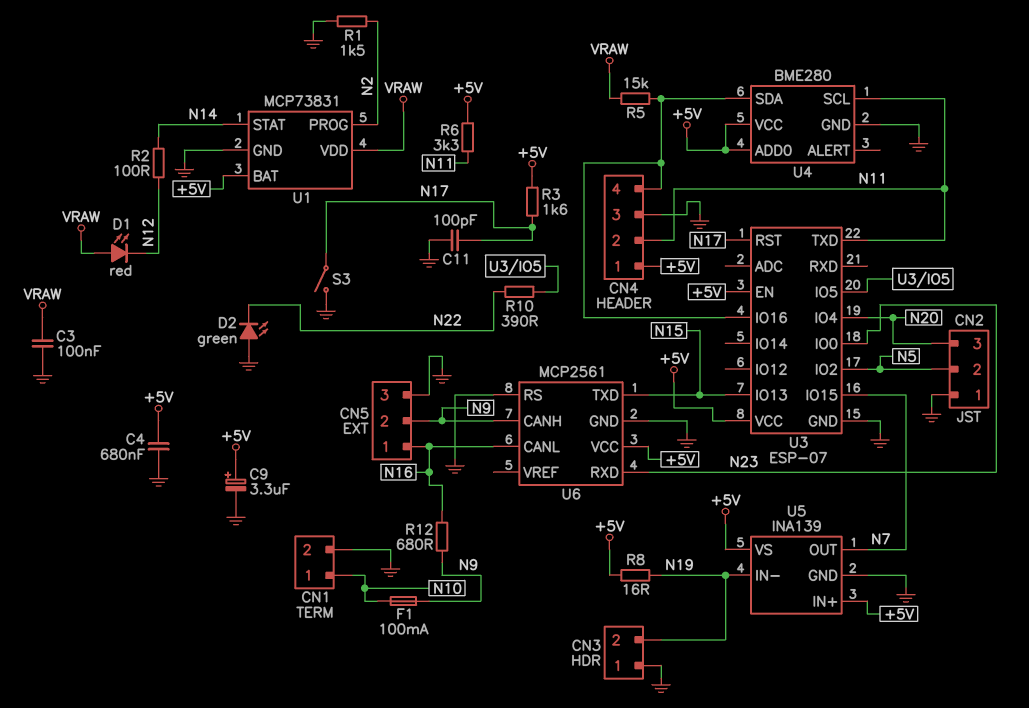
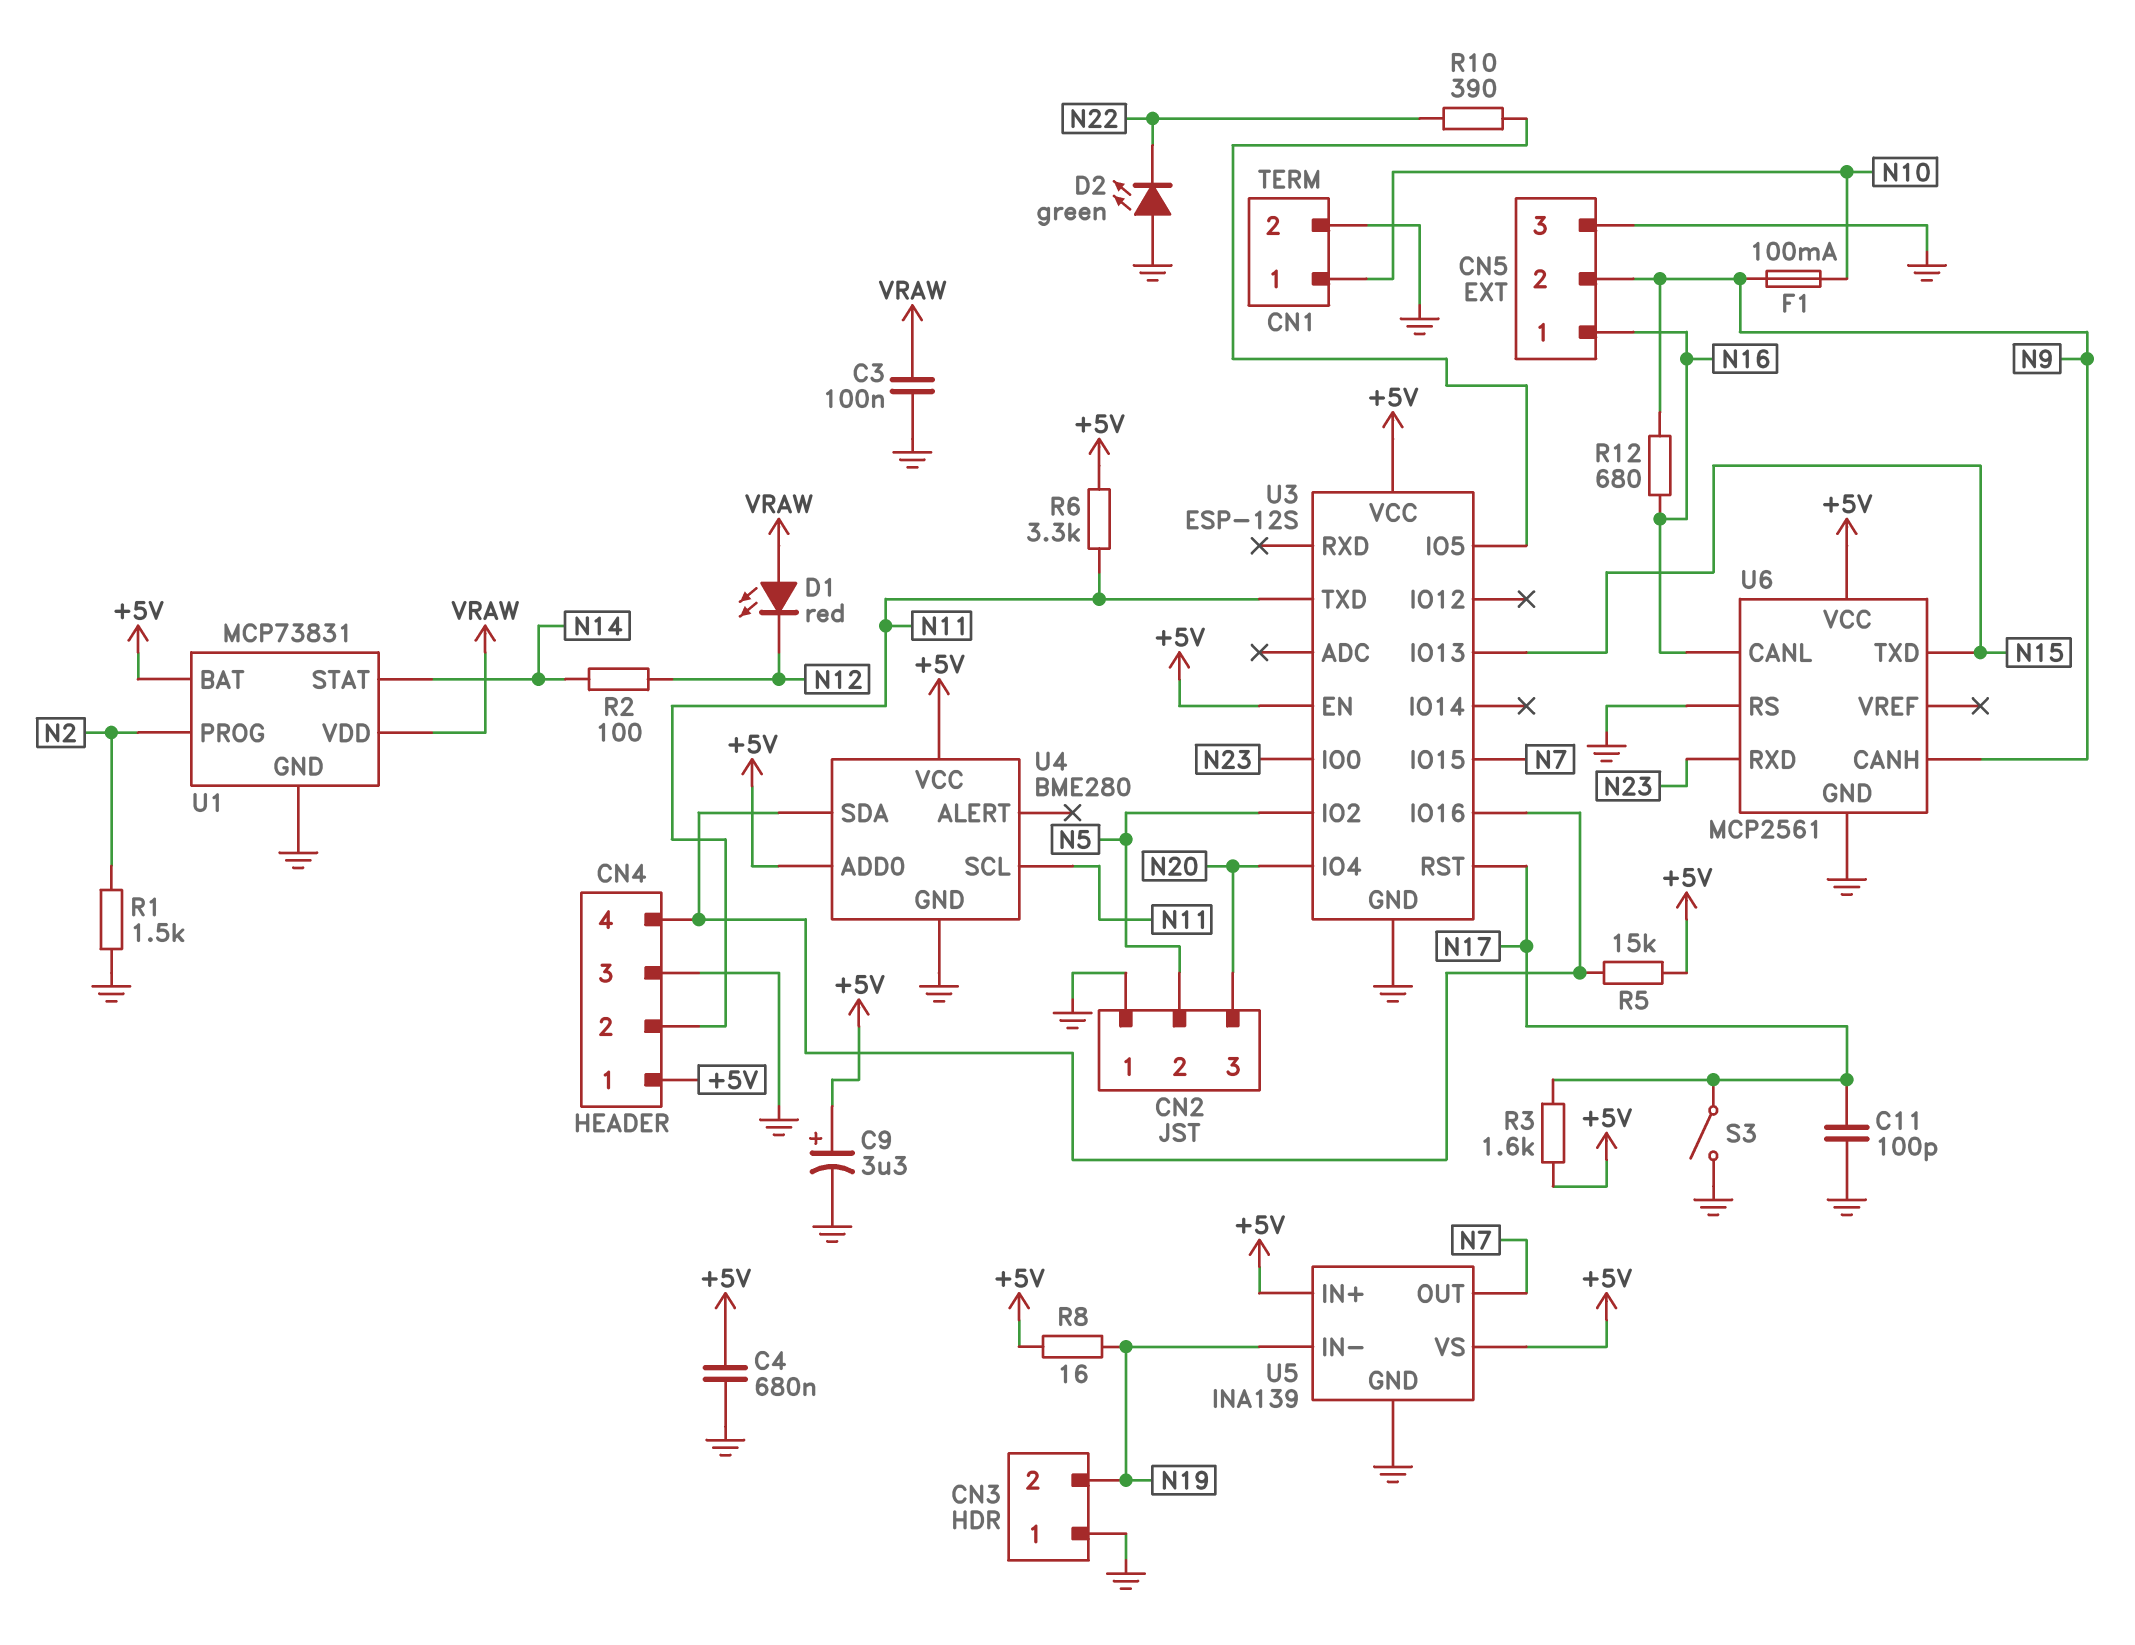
R5: 15k (CN4/4, VRAW) -> 15k (+5V, CN4/4)
U3: ESP-07 -> ESP-12S

